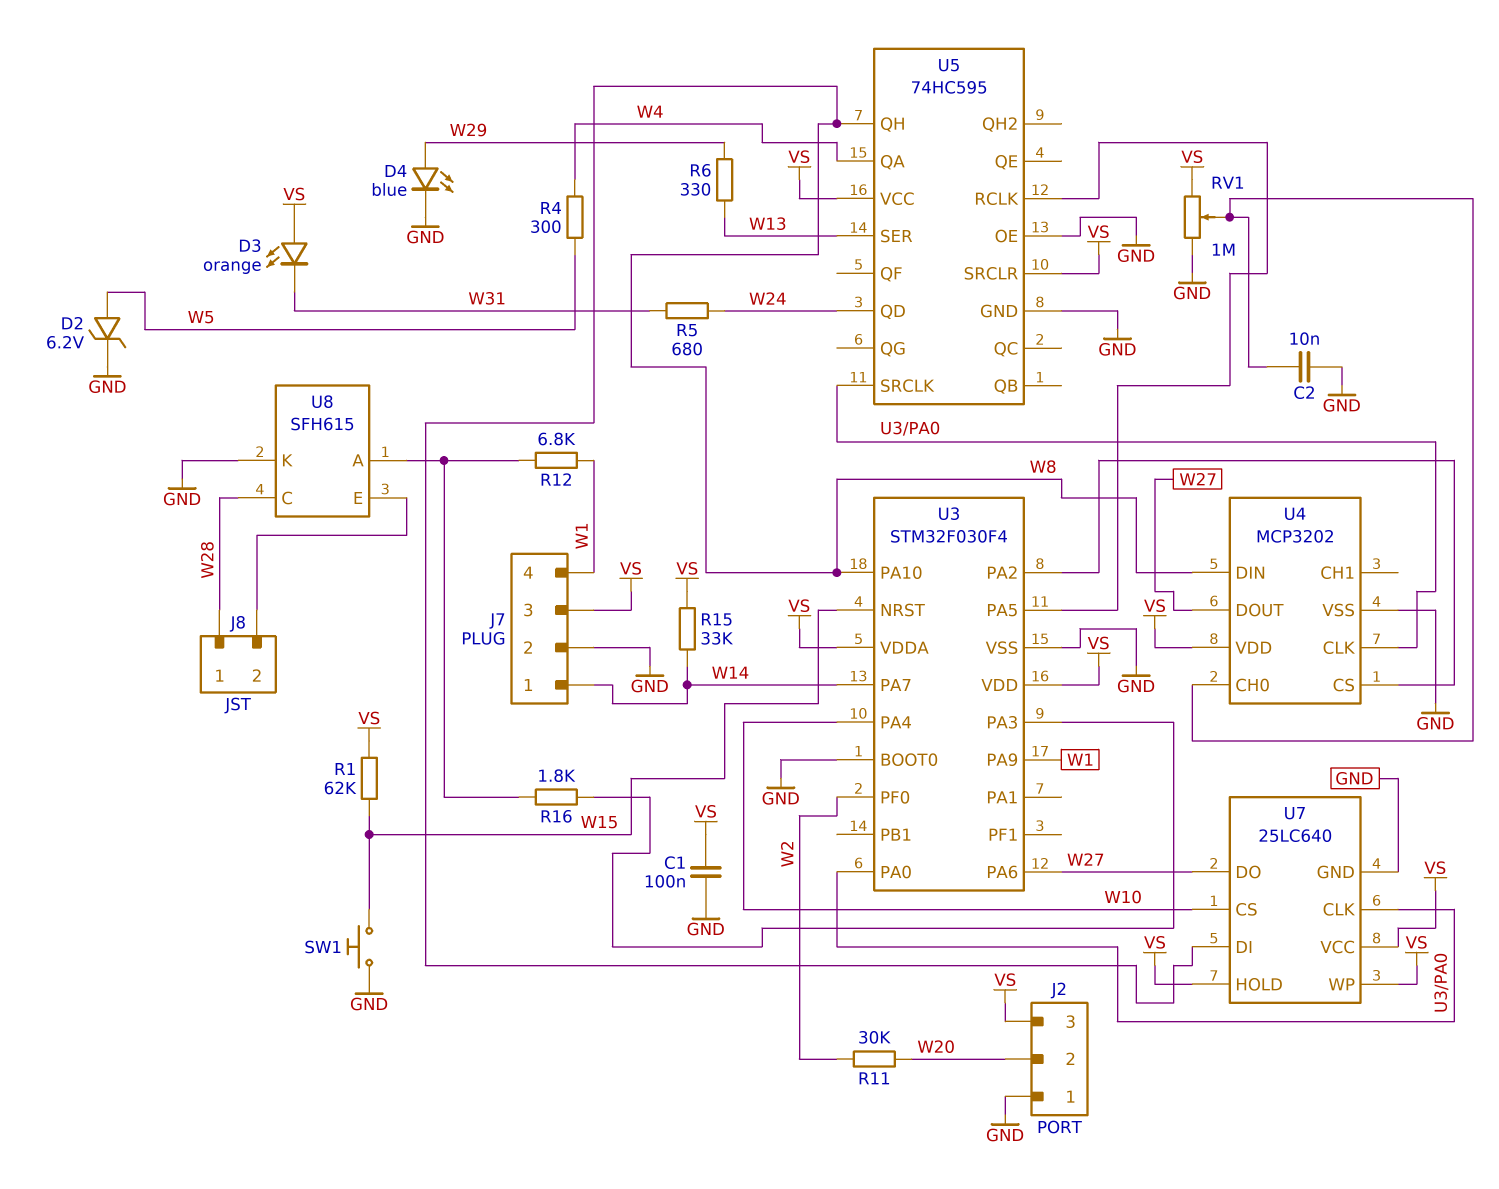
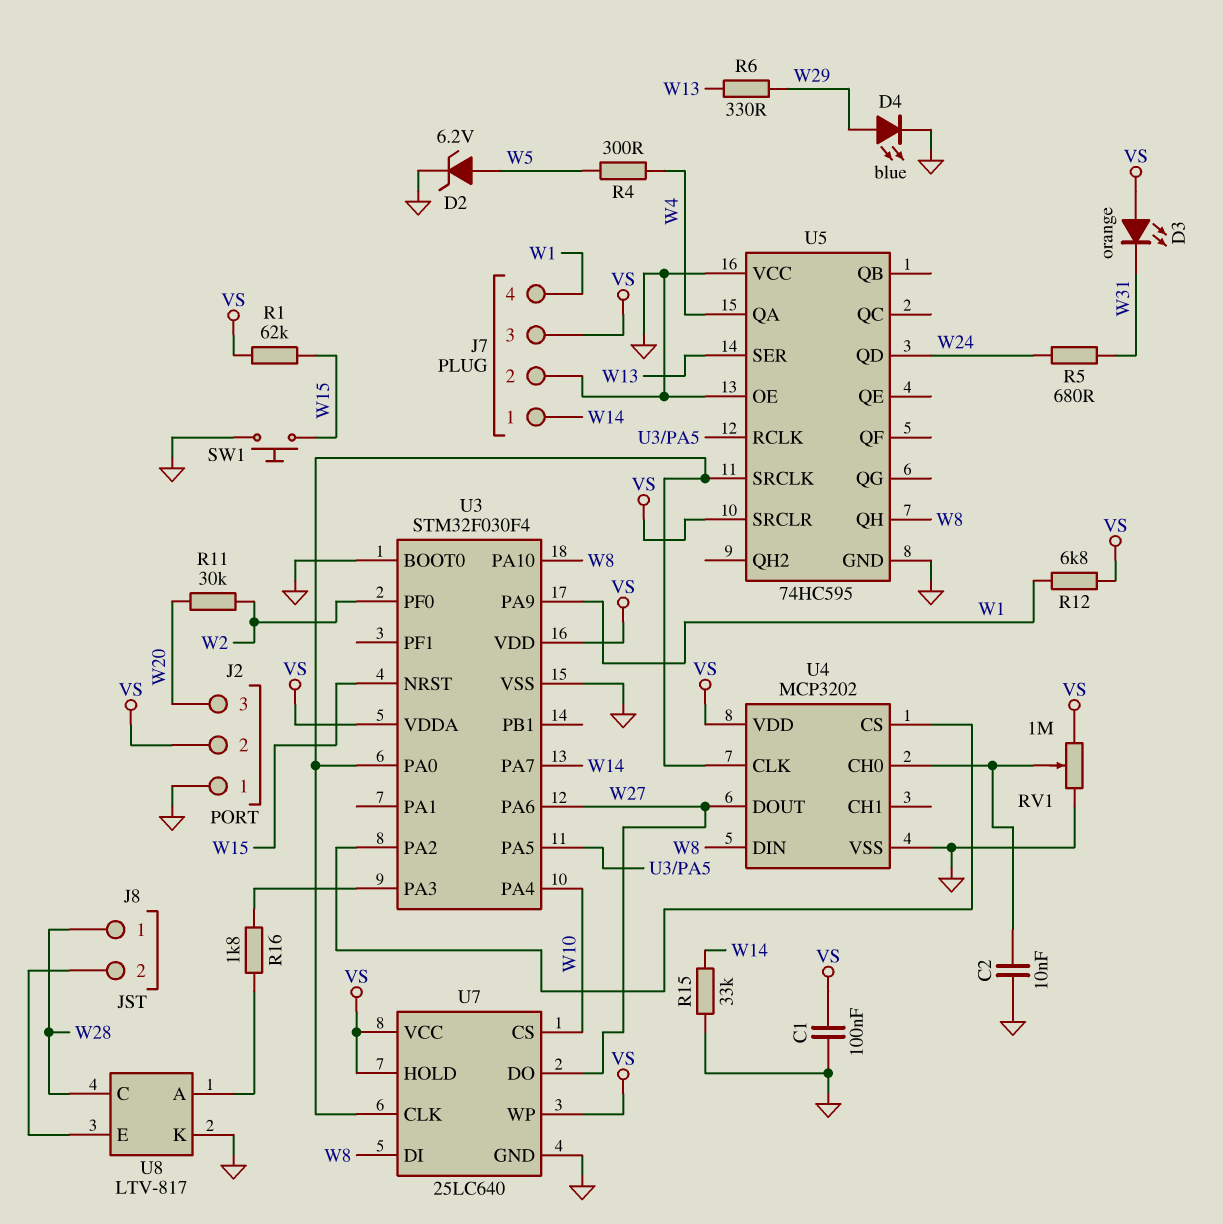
J2 pin 2: W20 -> VS
J2 pin 3: VS -> W20
R12: 6.8k (U8/A, W1) -> 6.8k (VS, W1)
R15: 33k (VS, W14) -> 33k (GND, W14)
U5 pin VCC: VS -> GND
U8: SFH615 -> LTV-817

